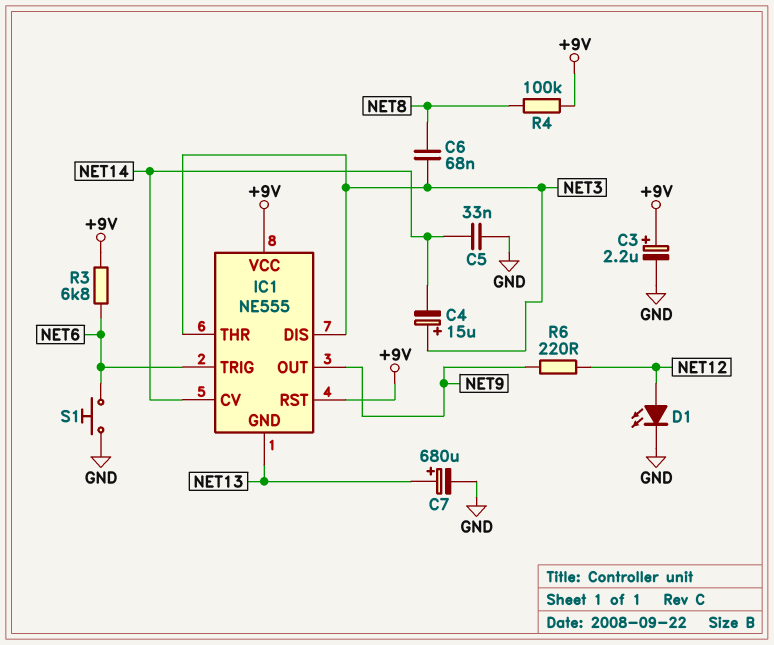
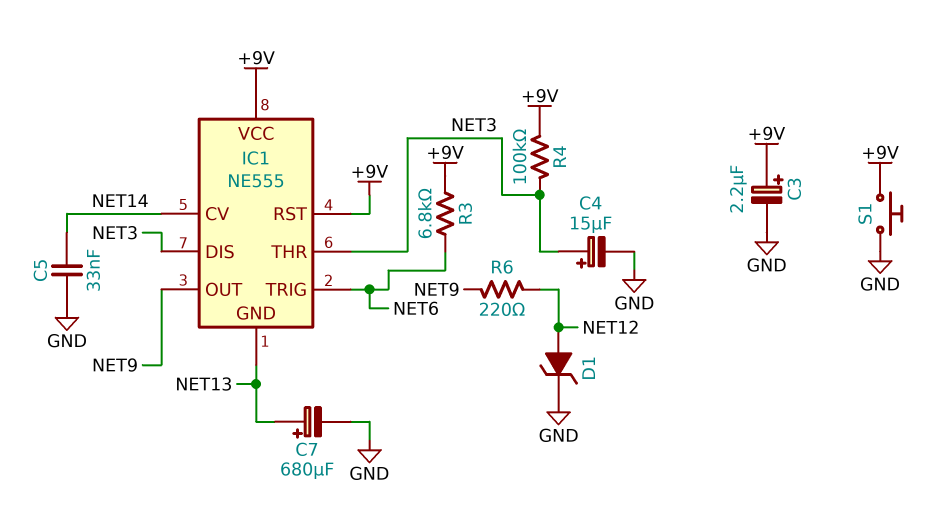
C4: 15uF (plus NET3, minus NET14) -> 15uF (plus NET3, minus GND)
C6: 68nF (NET3, NET8) -> none
D1: LED (A NET12, K GND) -> zener (A NET12, K GND)
R4: 100k (+9V, NET8) -> 100k (+9V, NET3)
S1: button (GND, NET6) -> button (+9V, GND)

